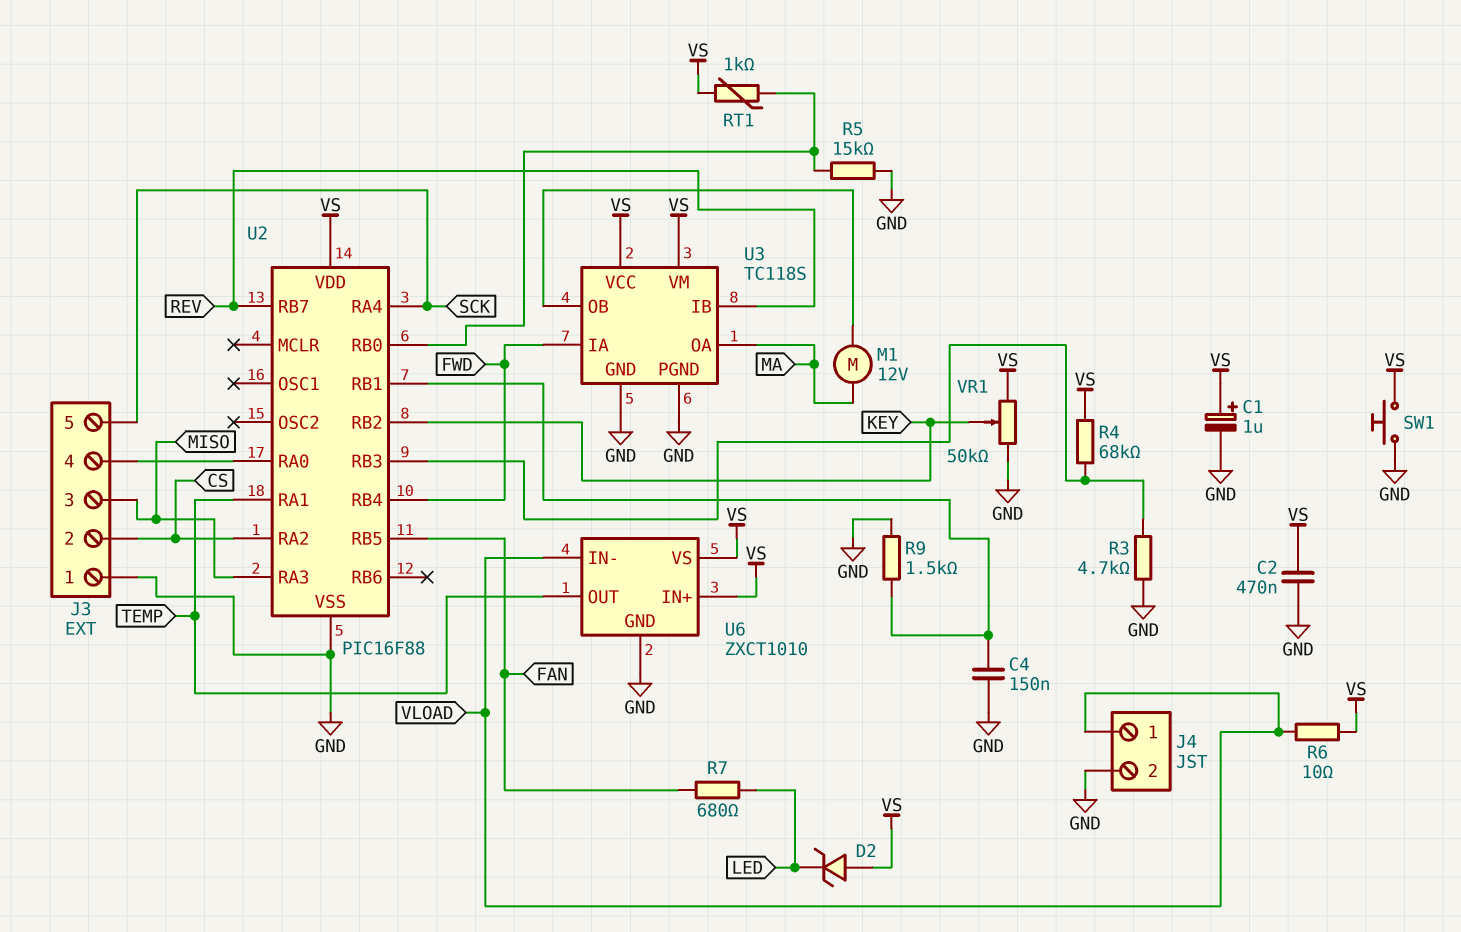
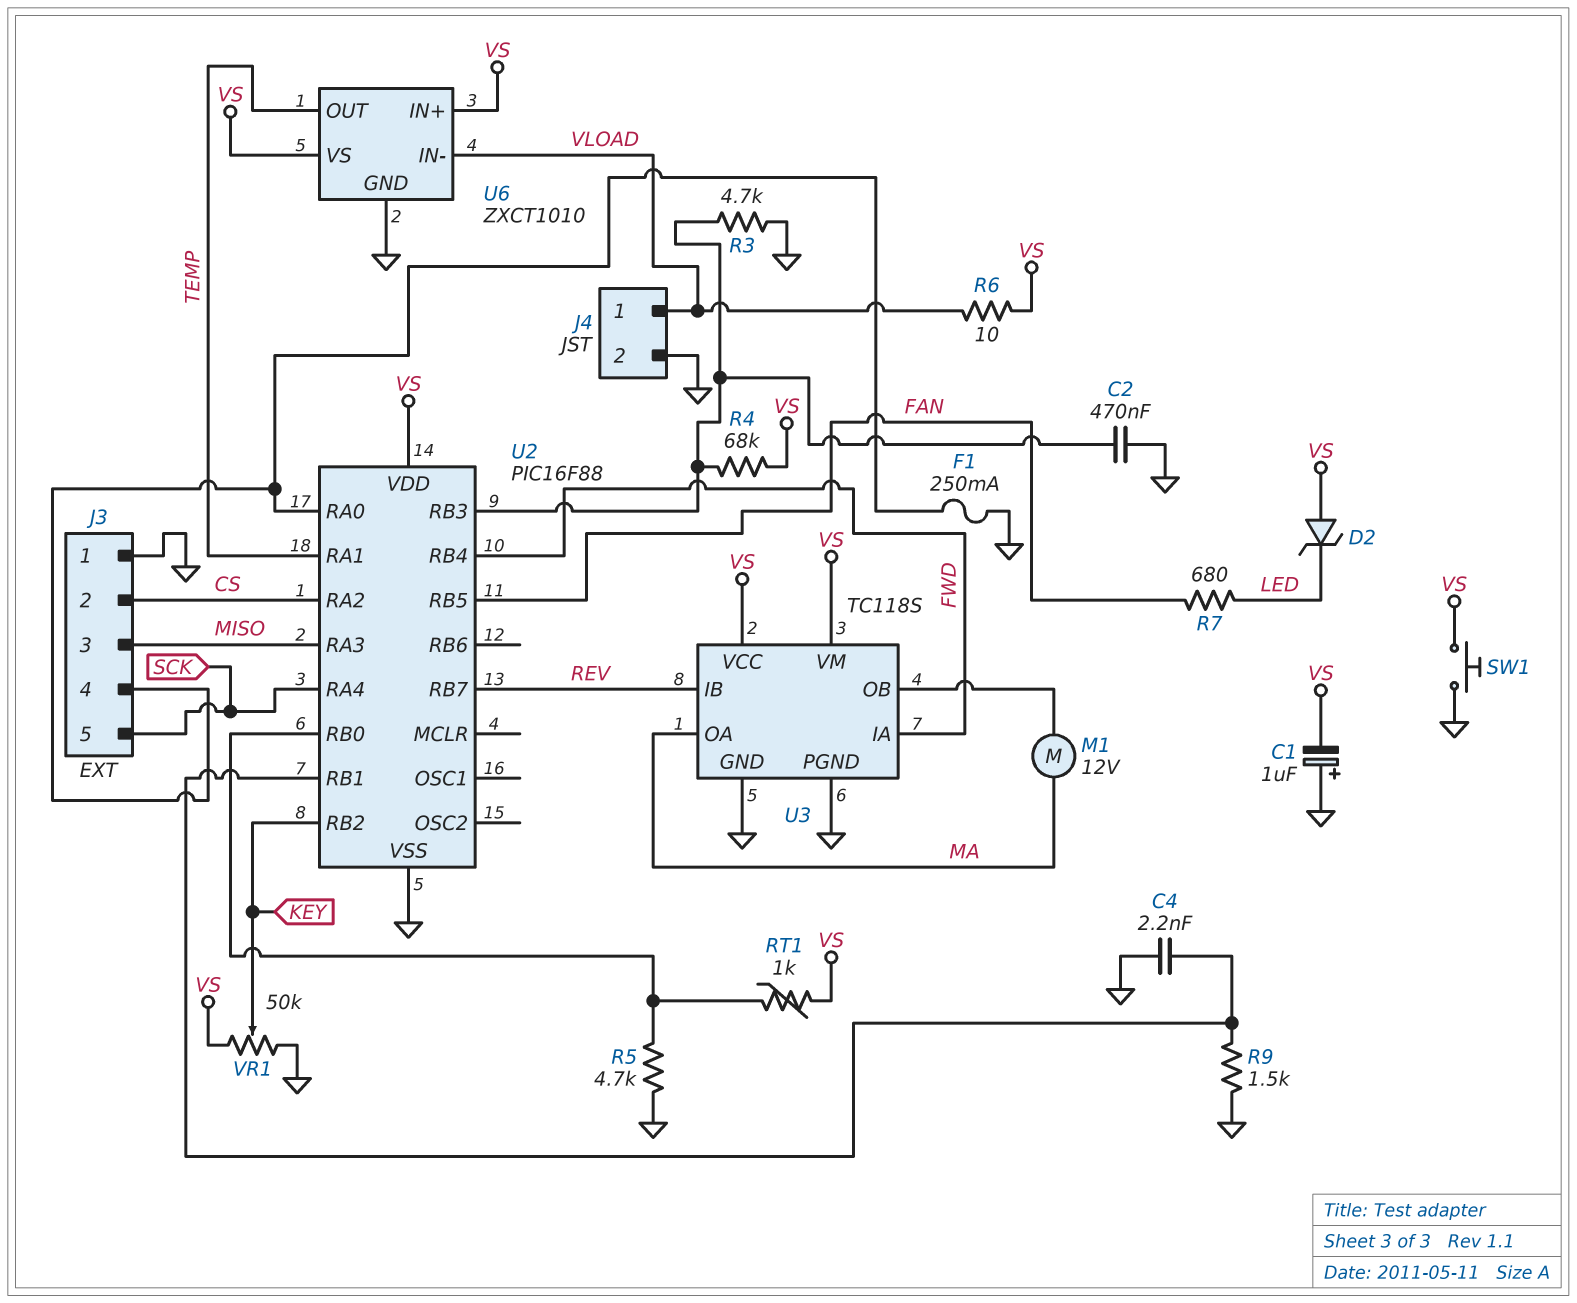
C1: 1uF (plus VS, minus GND) -> 1uF (plus GND, minus VS)
C2: 470nF (GND, VS) -> 470nF (GND, U2/RB3)
C4: 150nF (GND, U2/RB1) -> 2.2nF (GND, U2/RB1)
F1: none -> 250mA (GND, J3/4)
R5: 15k (GND, U2/RB0) -> 4.7k (GND, U2/RB0)

